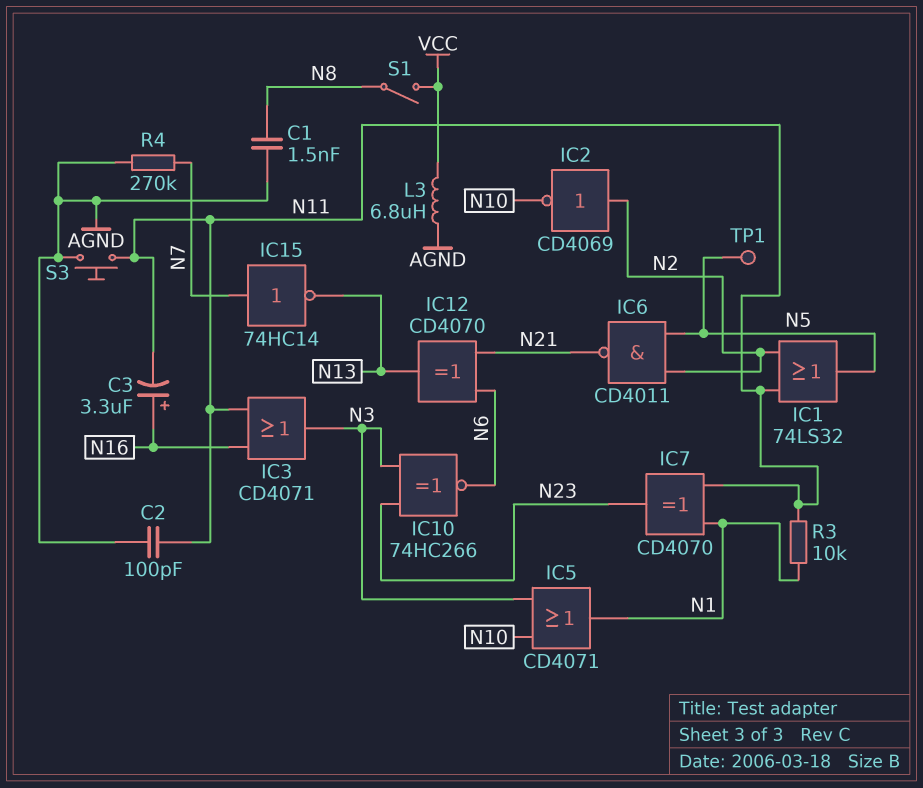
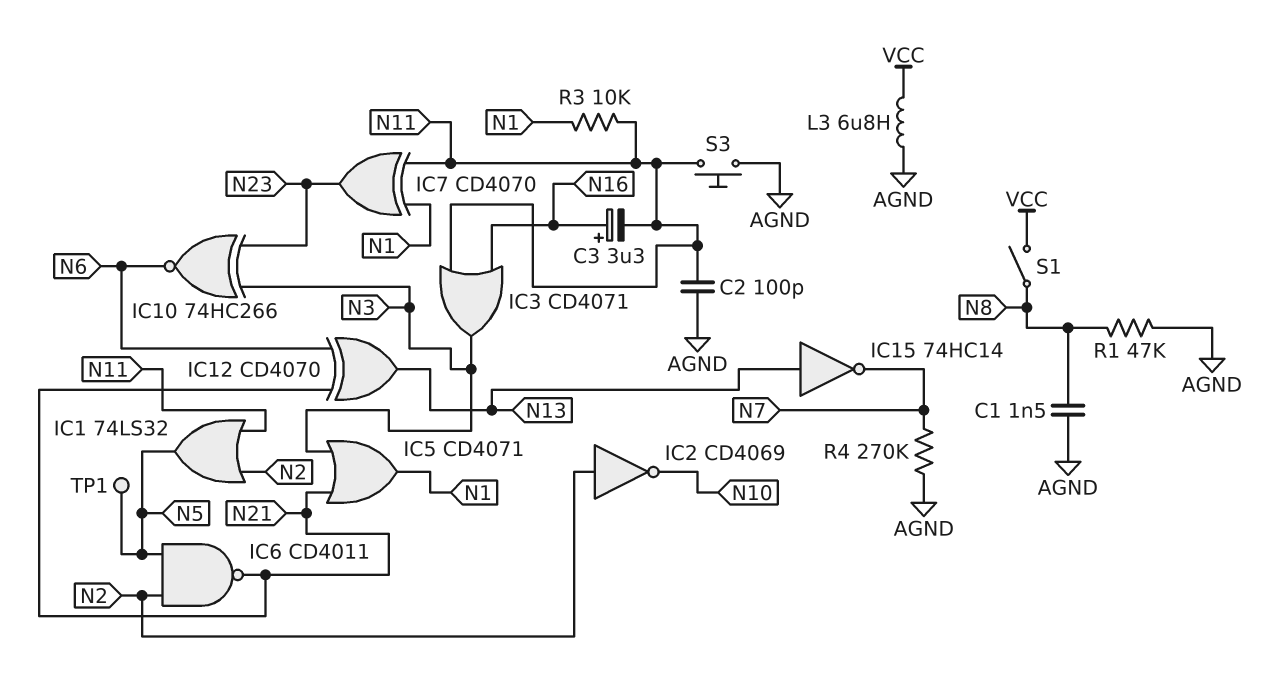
IC5: OR CD4071 (in N3, in N10, out N1) -> OR CD4071 (in N3, in N21, out N1)
IC15: NOT 74HC14 (in N7, out N13) -> NOT 74HC14 (in N13, out N7)
R1: none -> 47k (AGND, N8)

